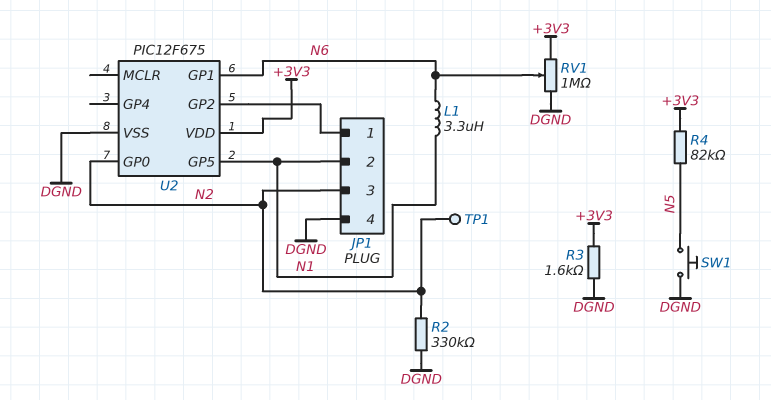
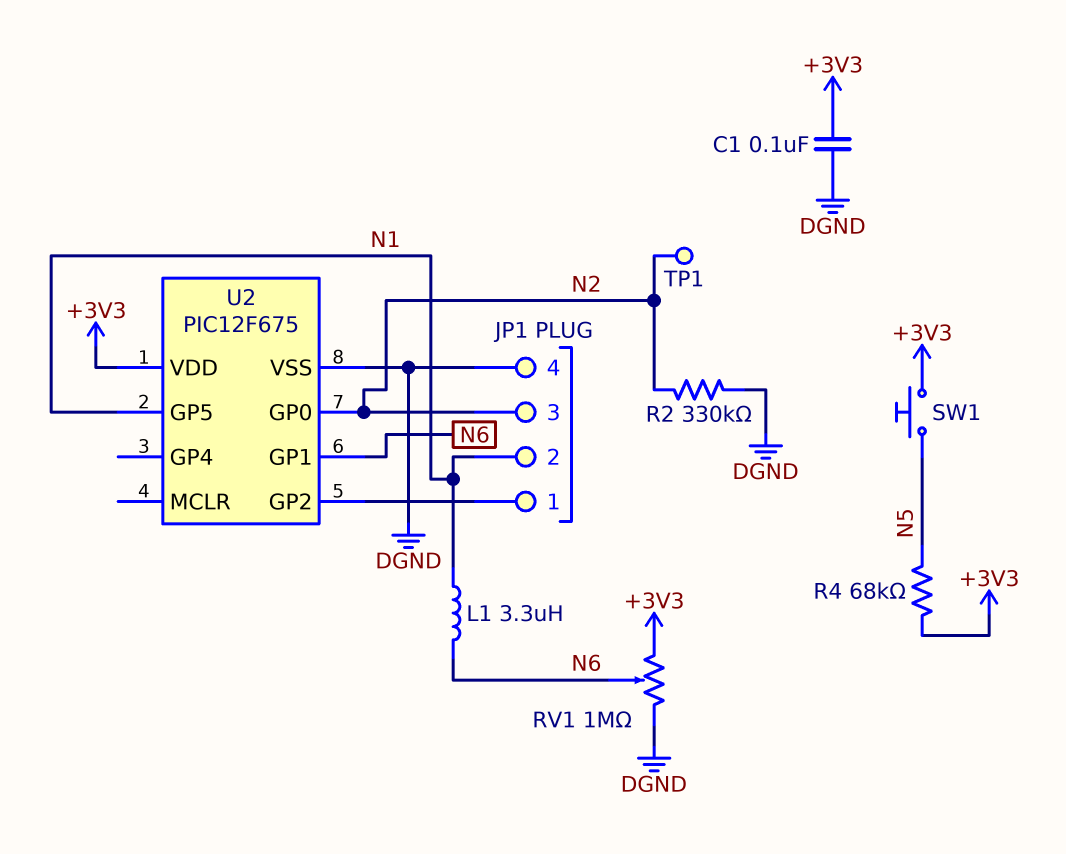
C1: none -> 100nF (+3V3, DGND)
R3: 1.6k (+3V3, DGND) -> none
R4: 82k (+3V3, N5) -> 68k (+3V3, N5)
SW1: button (DGND, N5) -> button (+3V3, N5)

